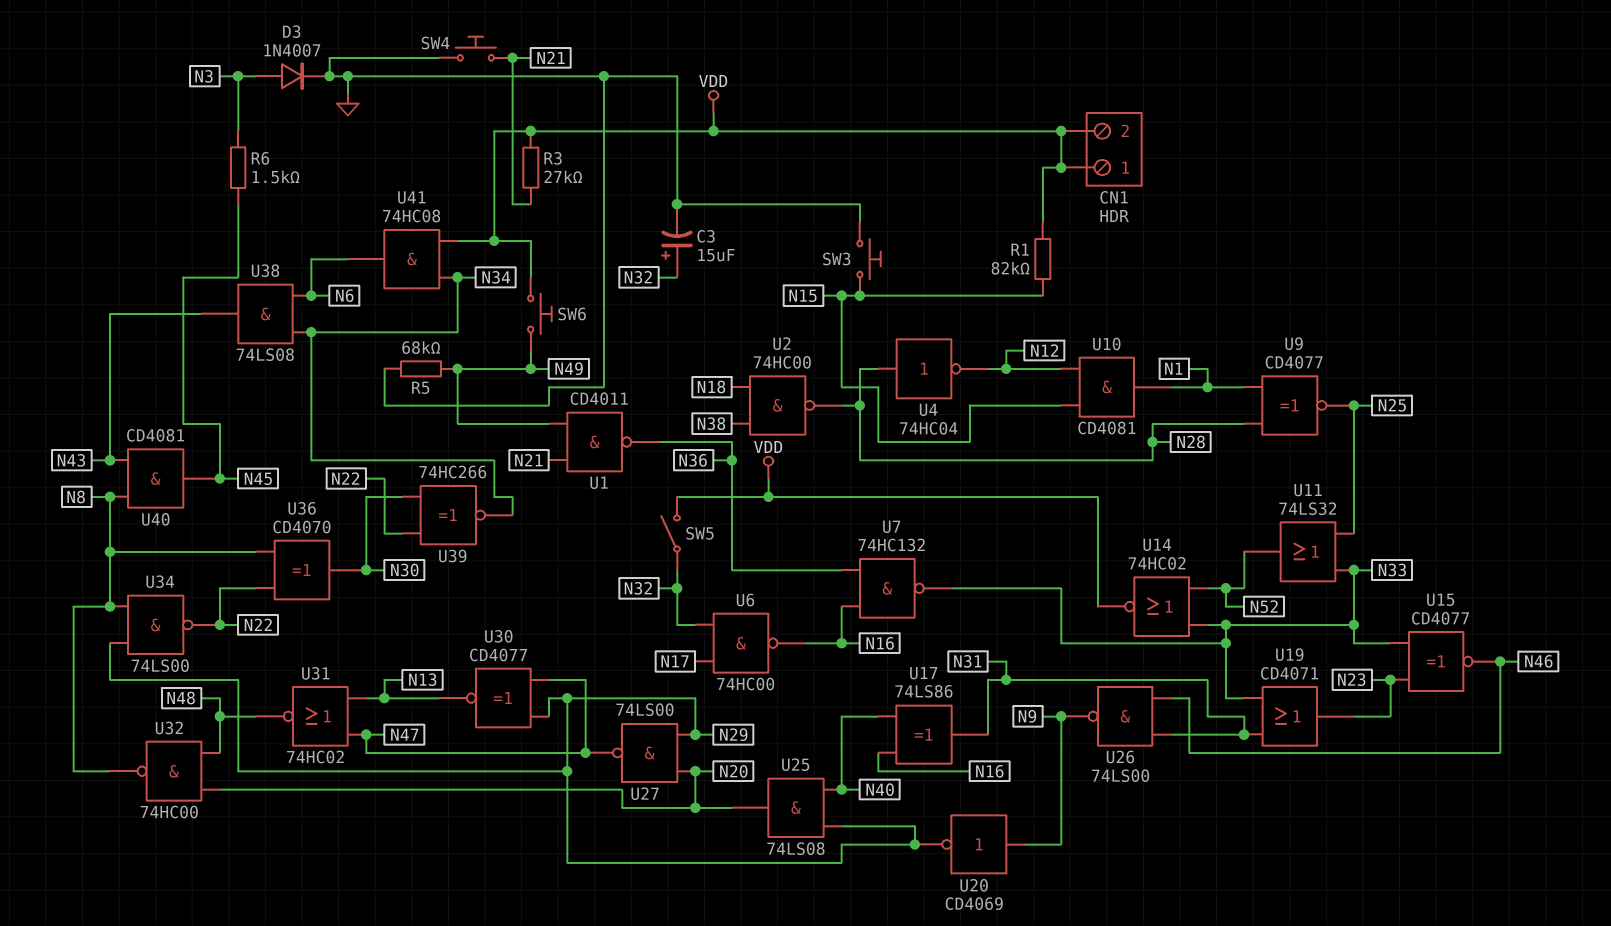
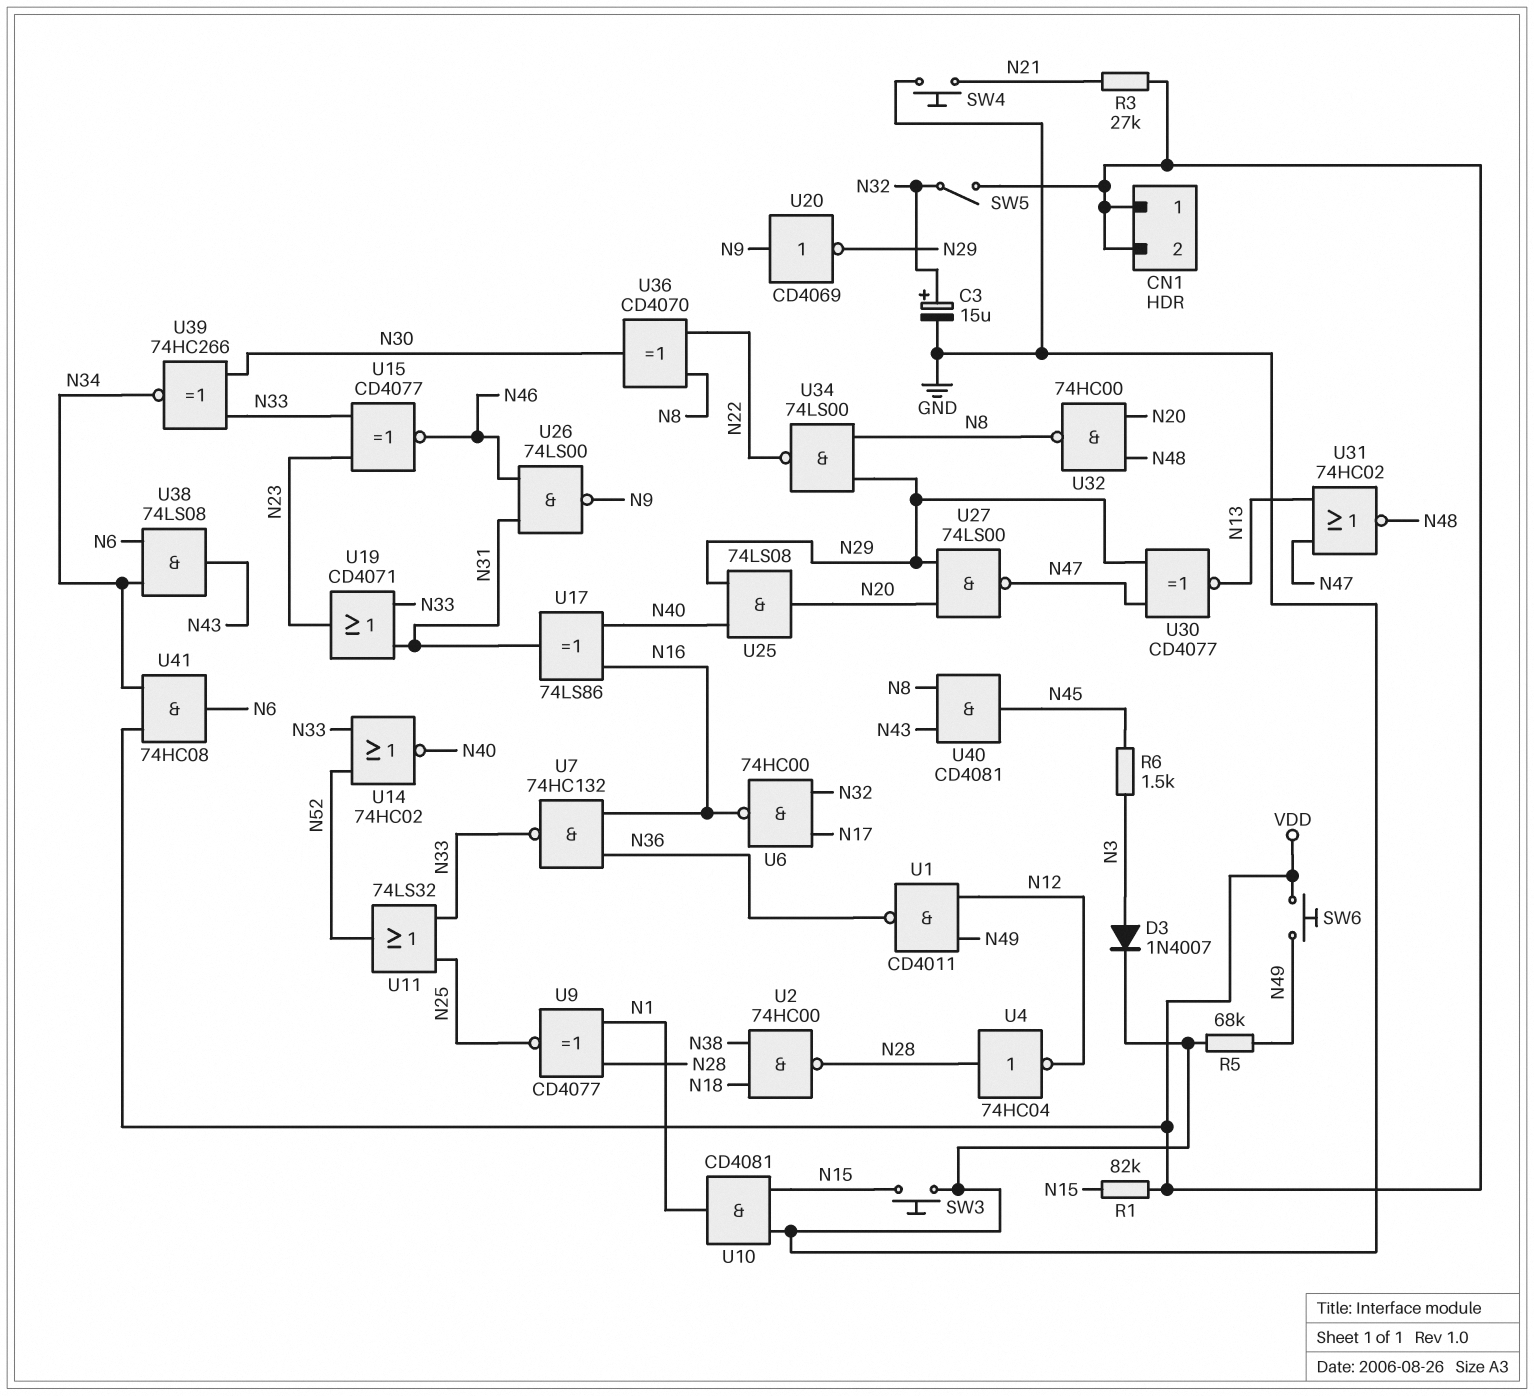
U1: NAND CD4011 (in N21, in N49, out N36) -> NAND CD4011 (in N12, in N49, out N36)
U10: AND CD4081 (in N12, in N15, out N1) -> AND CD4081 (in GND, in N15, out N1)
U14: NOR 74HC02 (in N33, in N52, out VDD) -> NOR 74HC02 (in N33, in N52, out N40)
U39: XNOR 74HC266 (in N22, in N30, out N34) -> XNOR 74HC266 (in N30, in N33, out N34)

